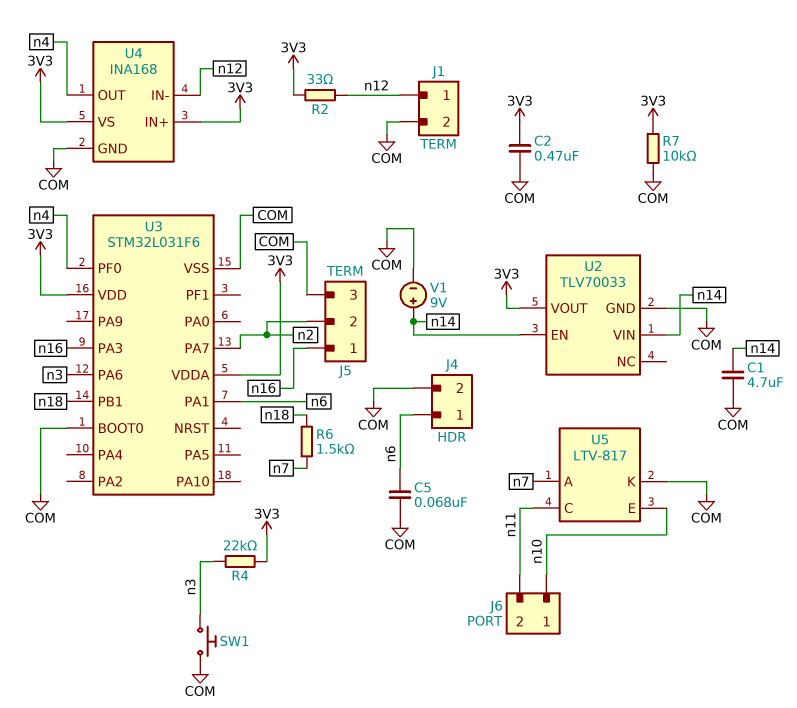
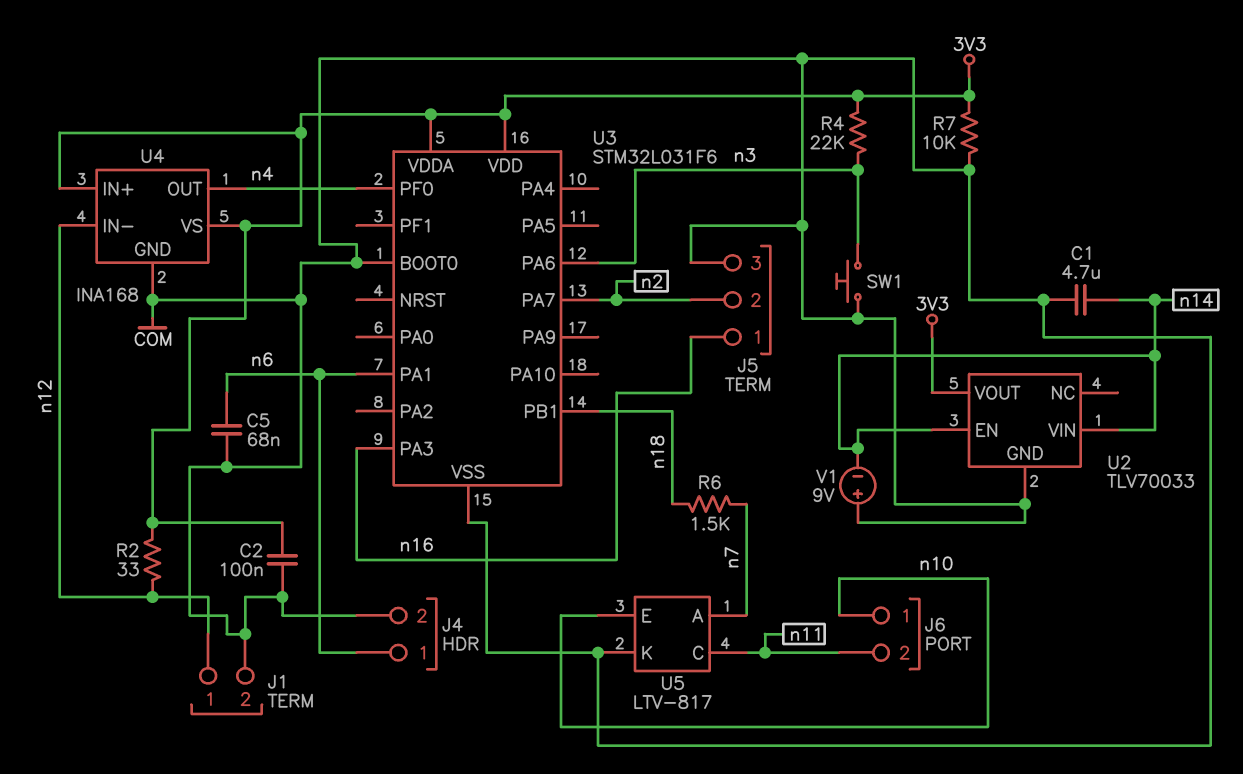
C2: 470nF (3V3, COM) -> 100nF (3V3, COM)
V1: 9V (plus n14, minus COM) -> 9V (plus COM, minus n14)

